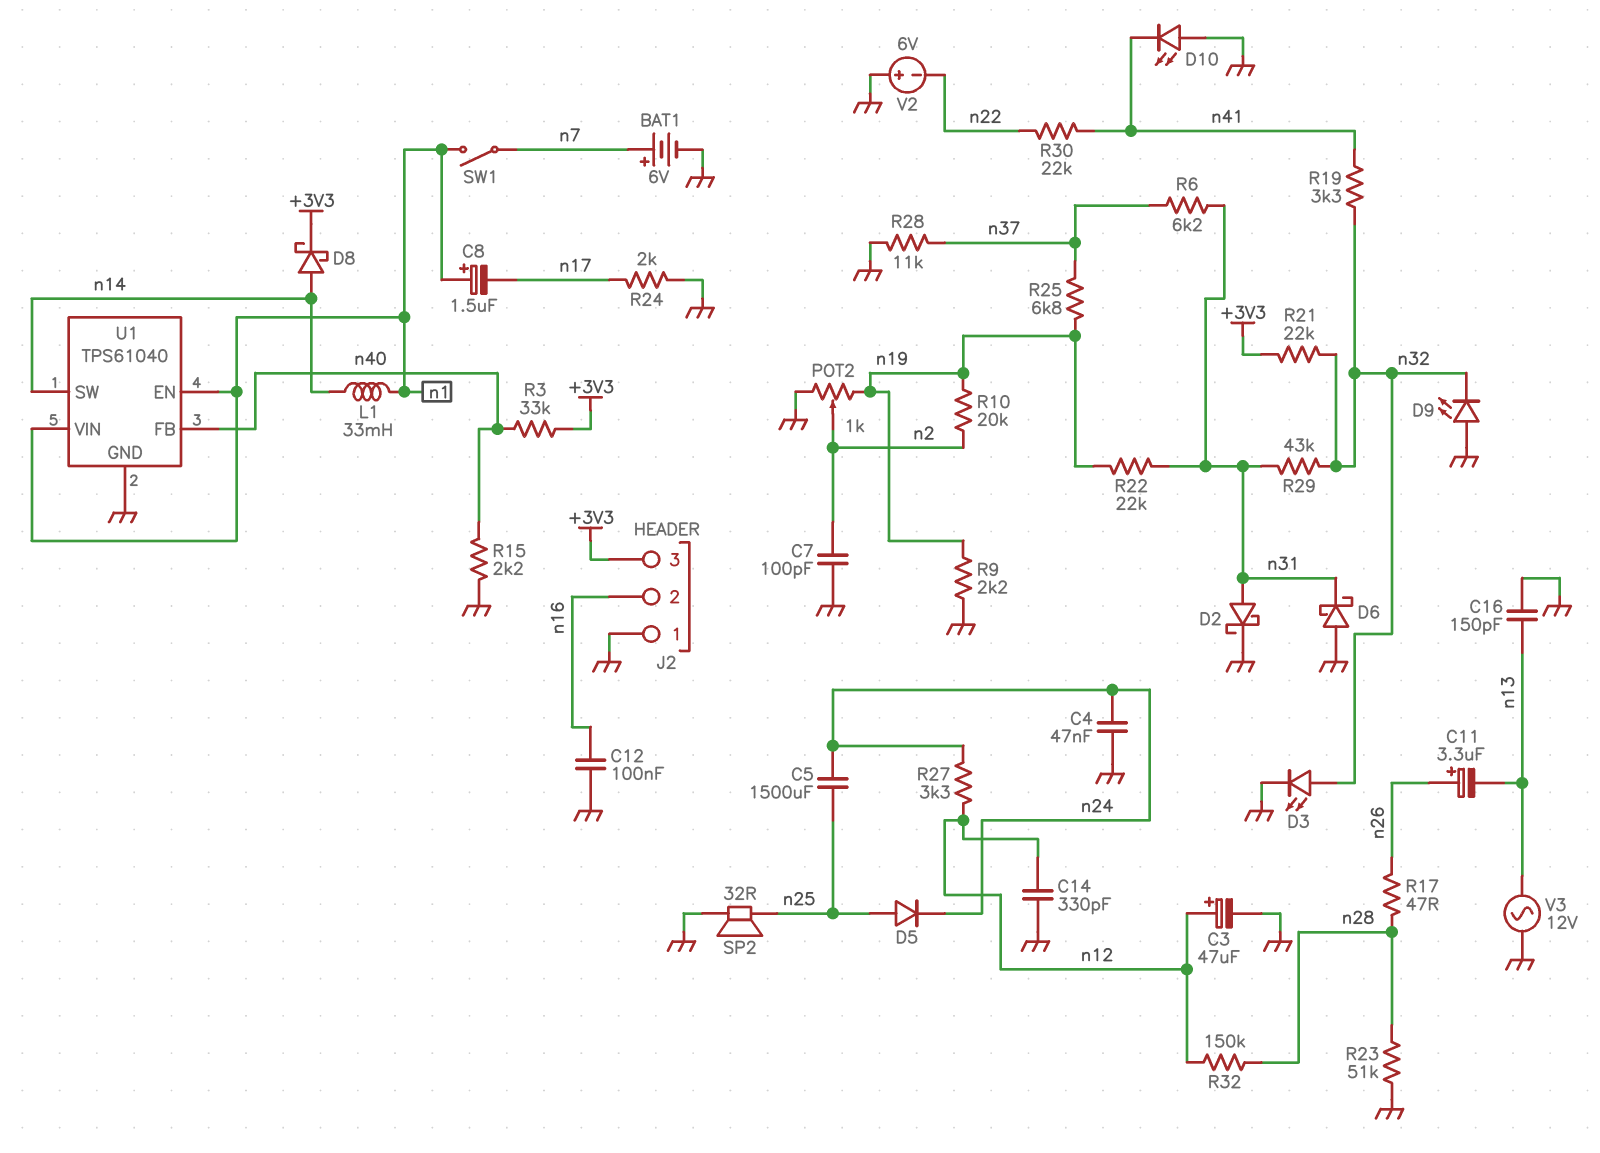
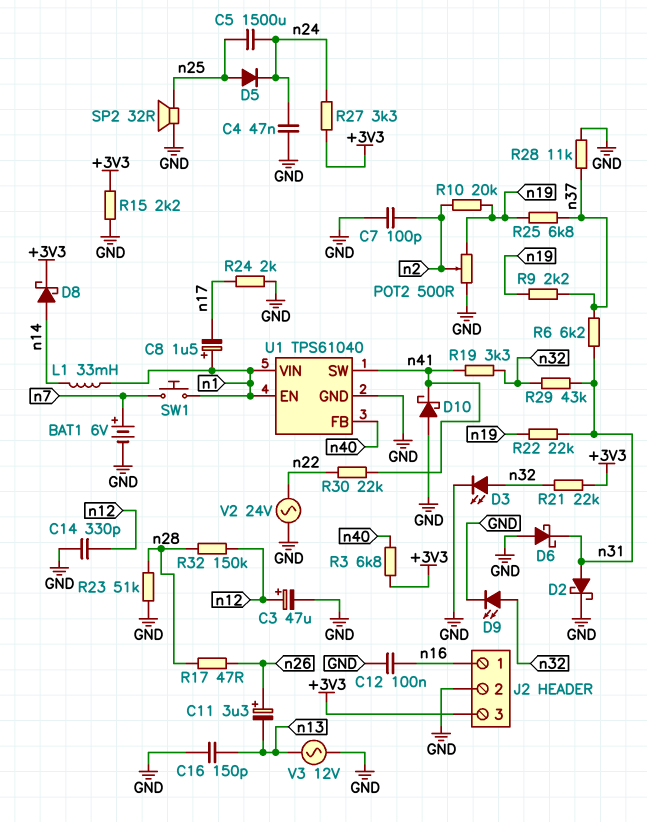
D9: LED (A GND, K n32) -> LED (A n32, K GND)
D10: LED (A GND, K n41) -> schottky (A GND, K n41)
J2 pin 1: GND -> n16
J2 pin 2: n16 -> GND
POT2: 1k (GND, n19, wiper n2) -> 500 (GND, n19, wiper n2)
R3: 33k (+3V3, n40) -> 6.8k (+3V3, n40)
R9: 2.2k (GND, n19) -> 2.2k (n19, n37)
R15: 2.2k (GND, n40) -> 2.2k (+3V3, GND)
R27: 3.3k (n12, n24) -> 3.3k (+3V3, n24)
SW1: switch (n1, n7) -> button (n1, n7)
U1 pin SW: n14 -> n41
V2: 6V (plus GND, minus n22) -> AC 24V (GND, n22)

